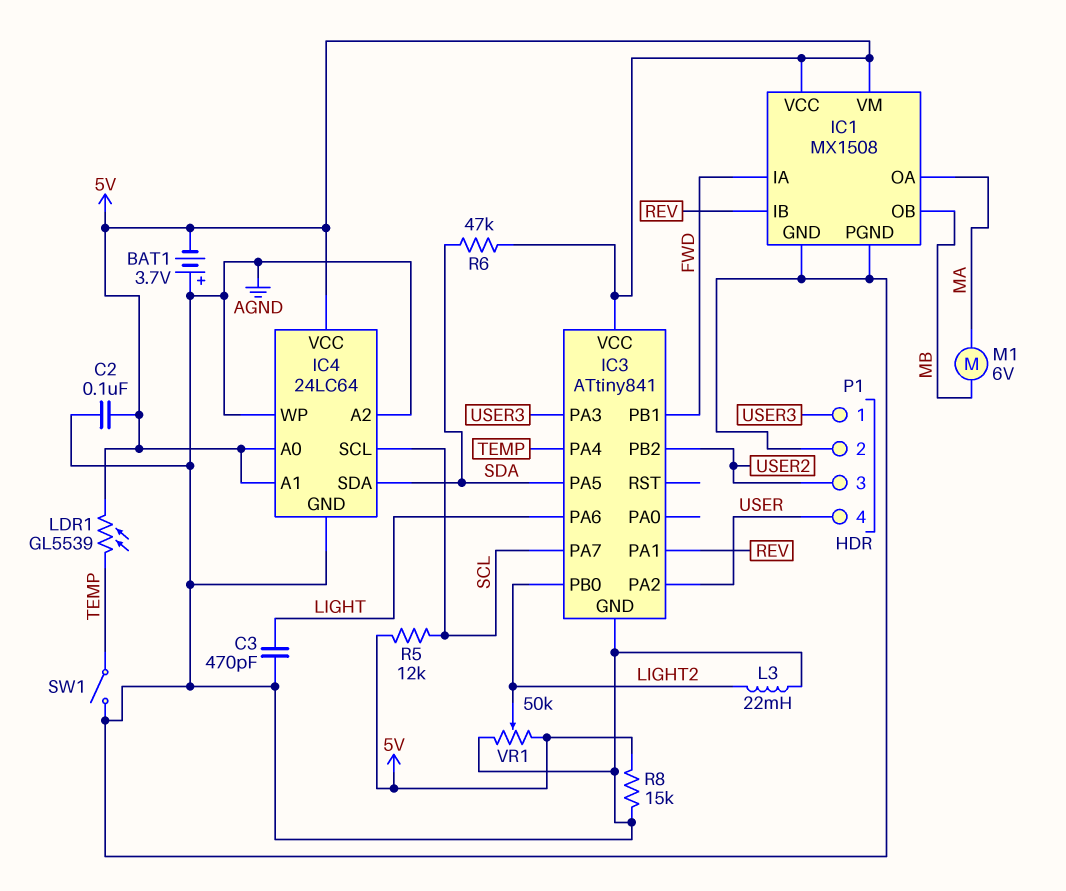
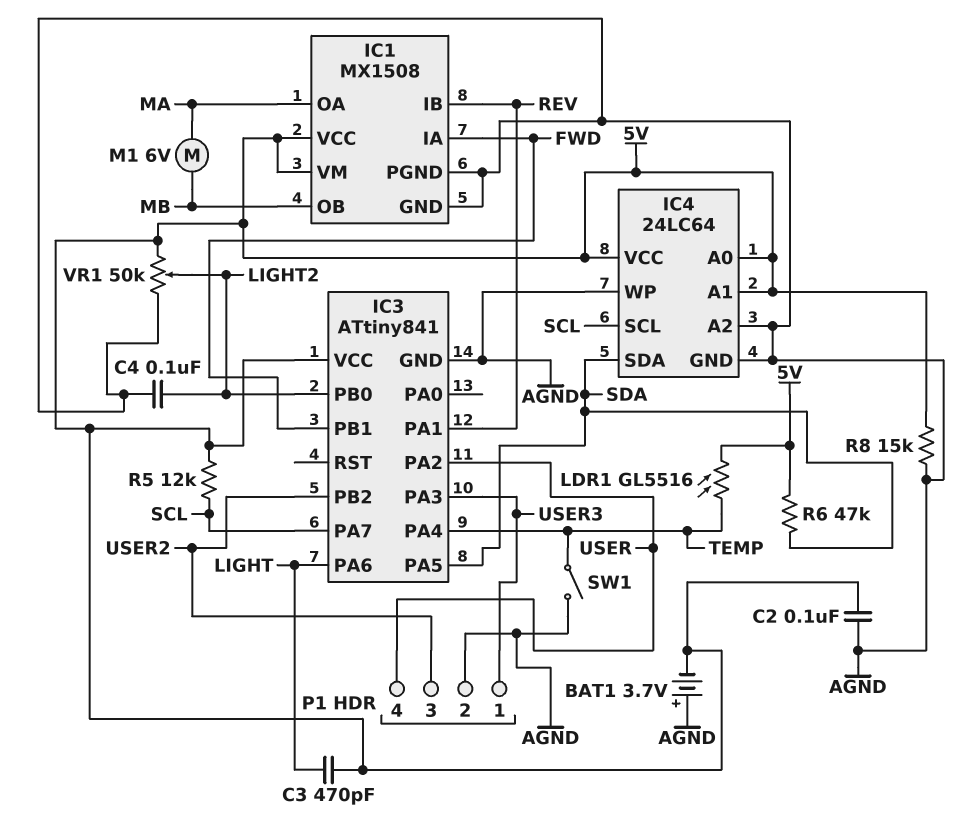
C3: 470pF (AGND, LIGHT) -> 470pF (5V, LIGHT)
C4: none -> 100nF (AGND, LIGHT2)
L3: 22mH (AGND, LIGHT2) -> none
LDR1: GL5539 (5V, TEMP) -> GL5516 (5V, TEMP)

